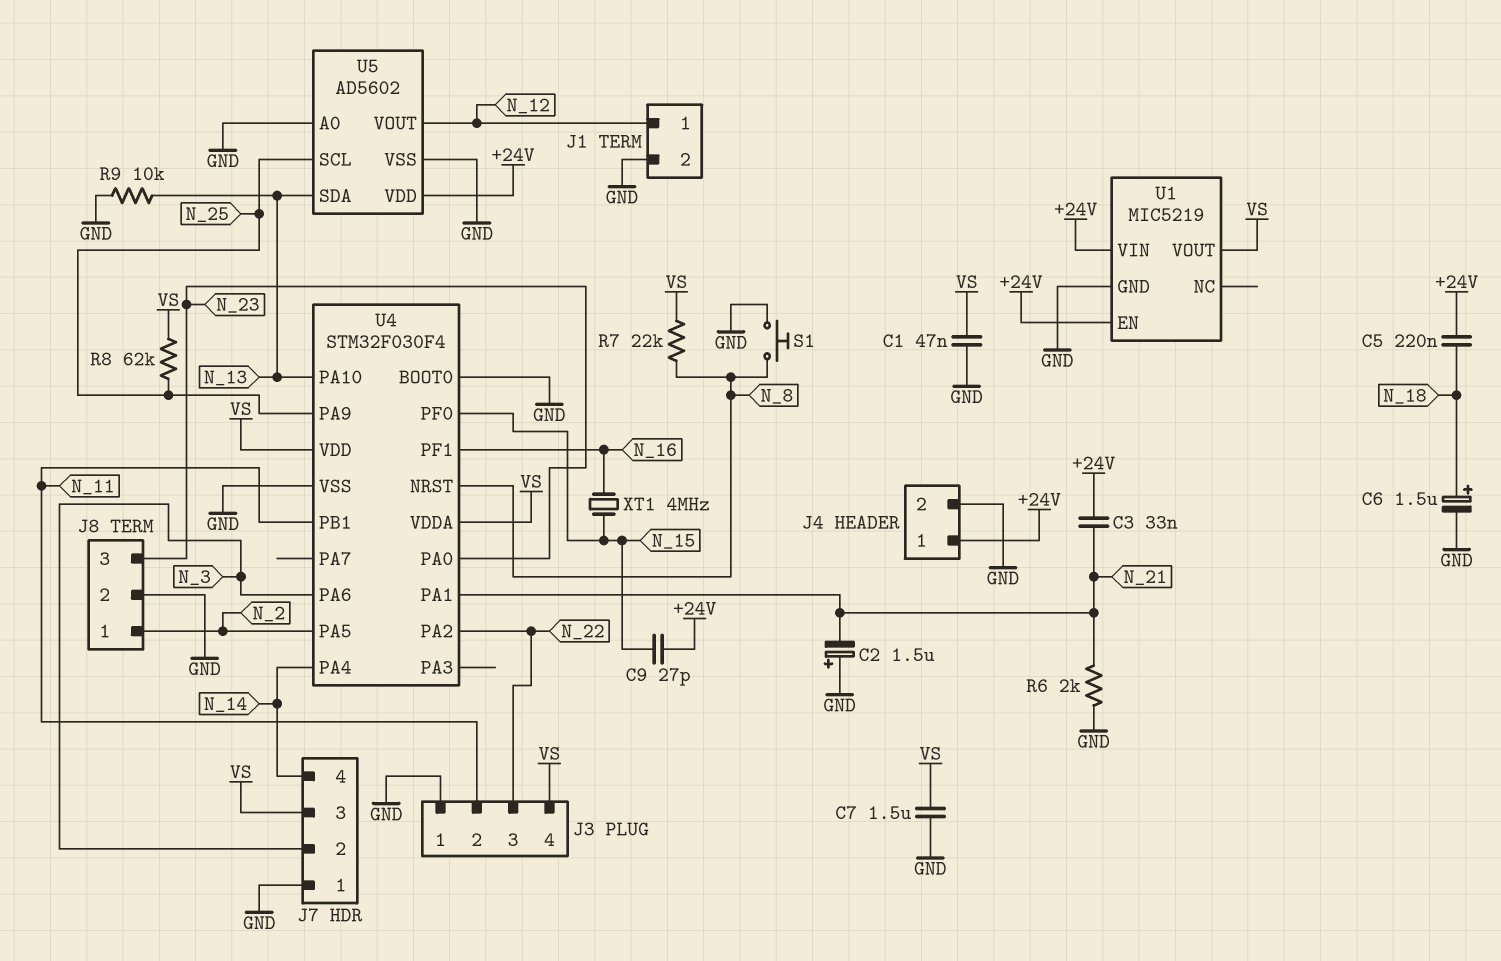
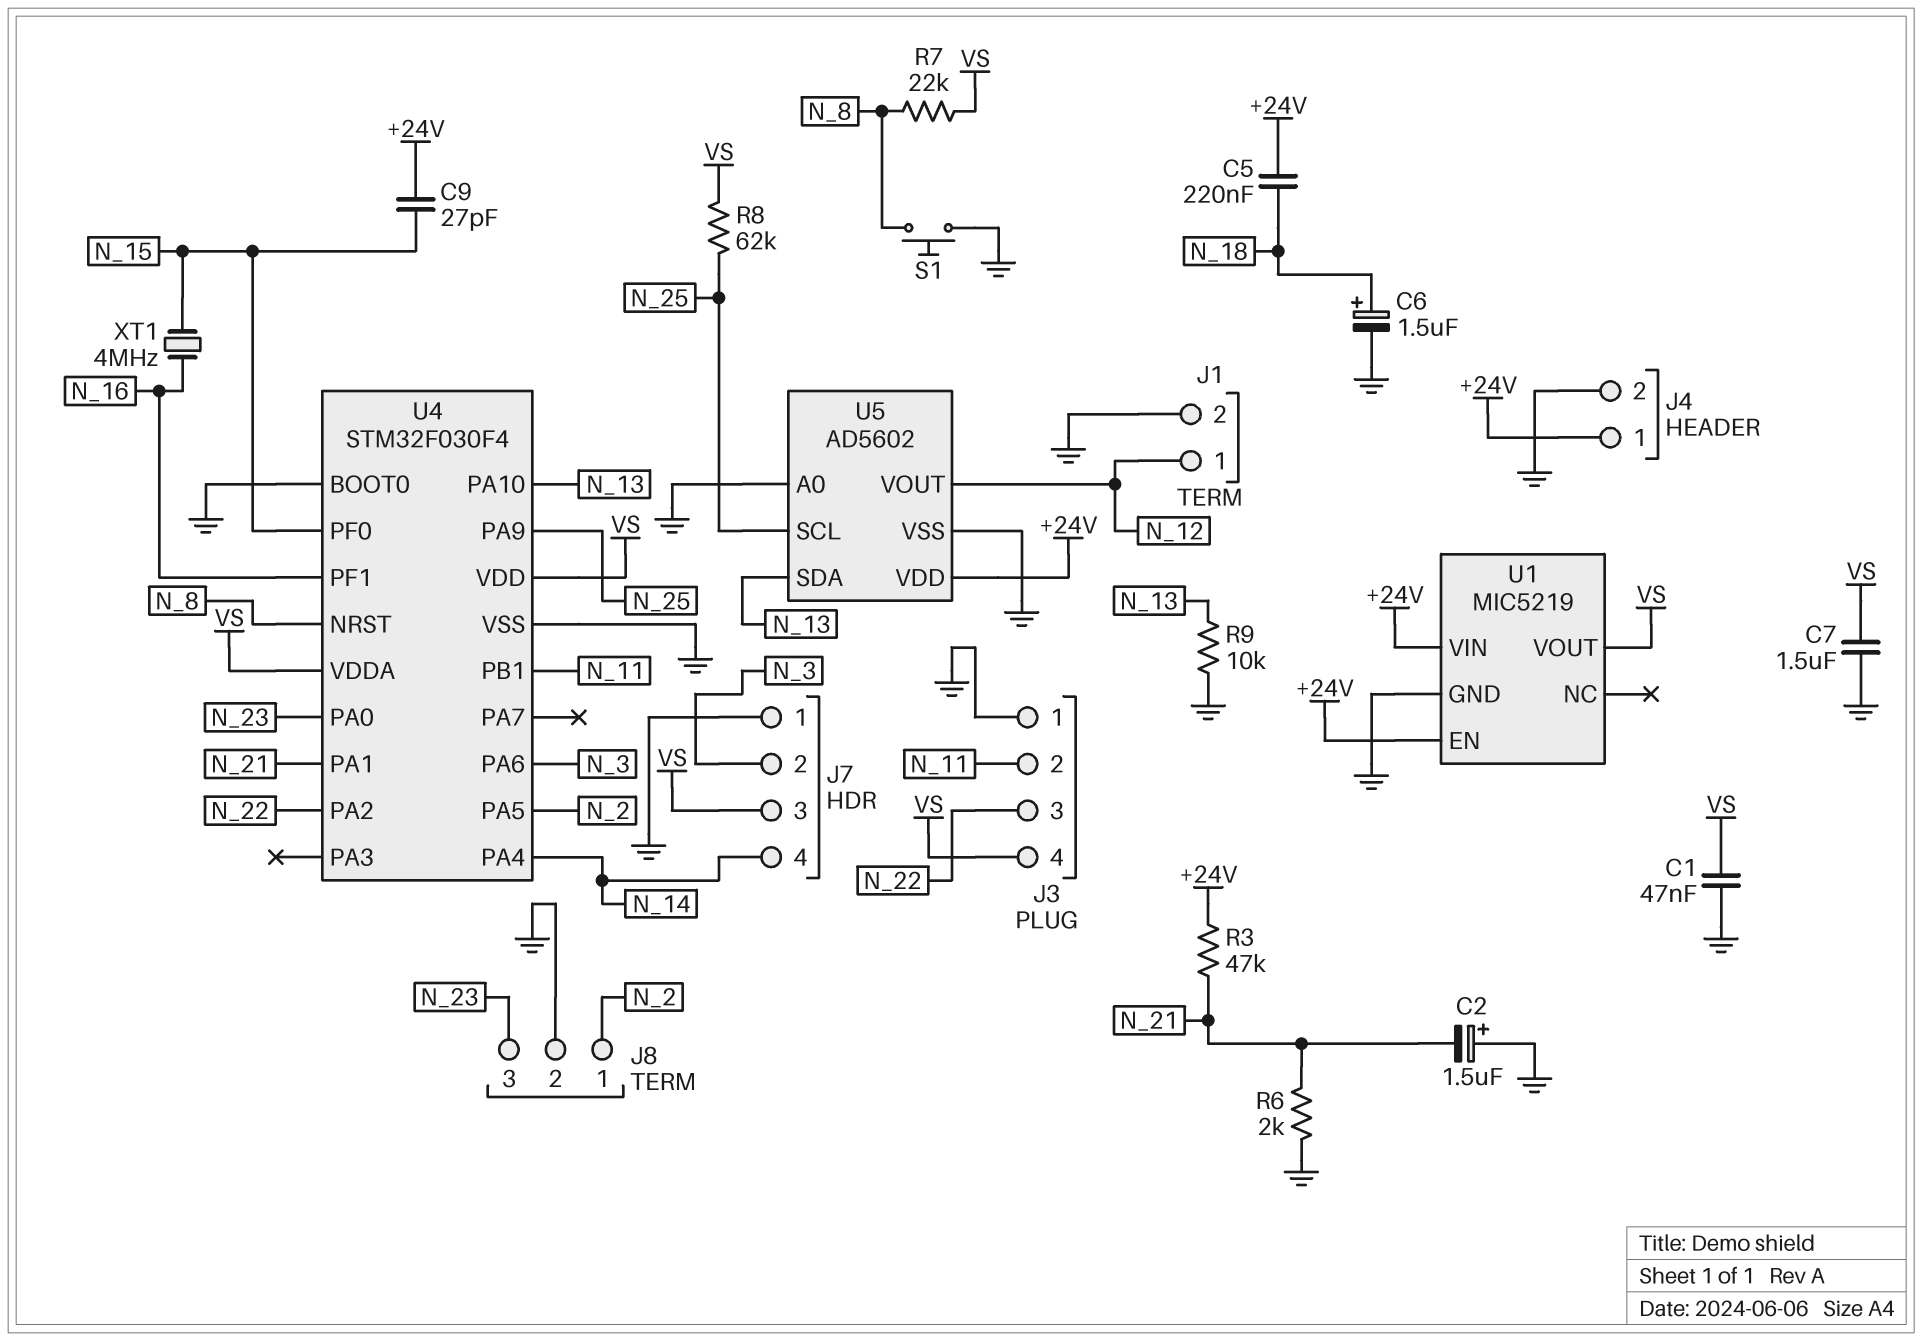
C3: 33nF (+24V, N_21) -> none
R3: none -> 47k (+24V, N_21)

